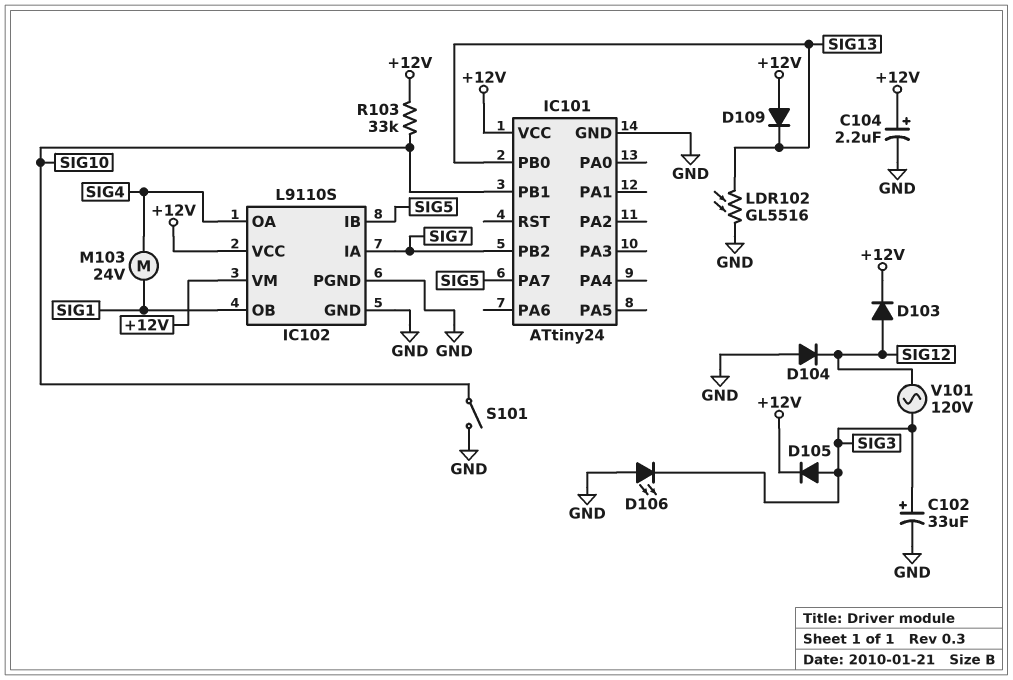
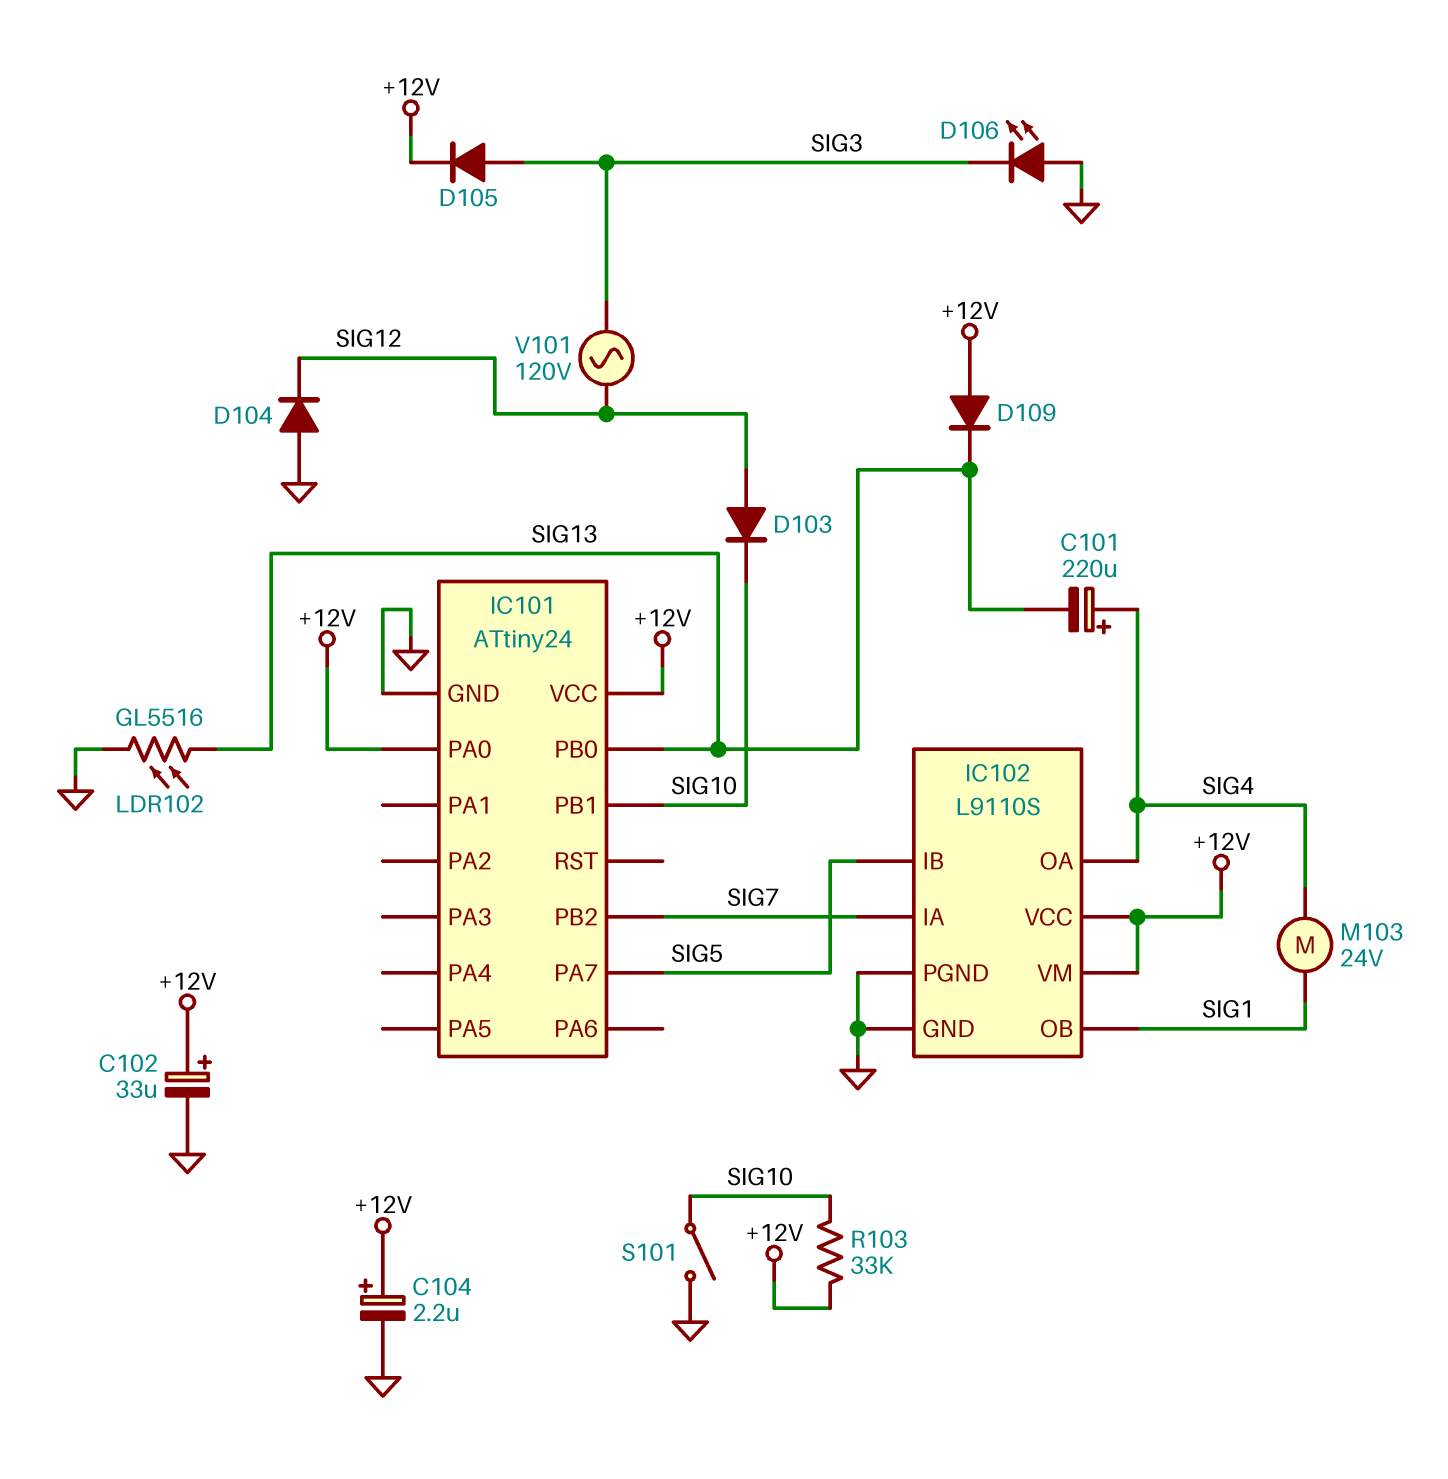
C101: none -> 220uF (plus SIG4, minus SIG13)
C102: 33uF (plus SIG3, minus GND) -> 33uF (plus +12V, minus GND)
D103: diode (A SIG12, K +12V) -> diode (A SIG12, K SIG10)
IC101 pin PA0: none -> +12V

